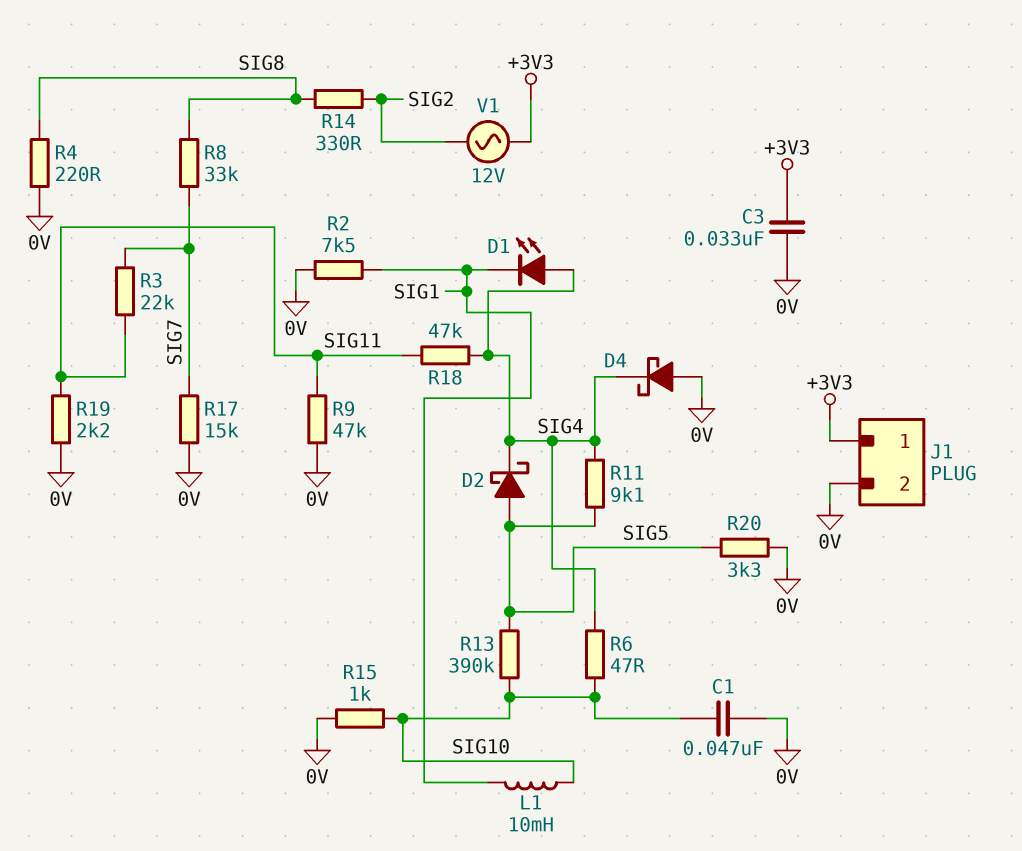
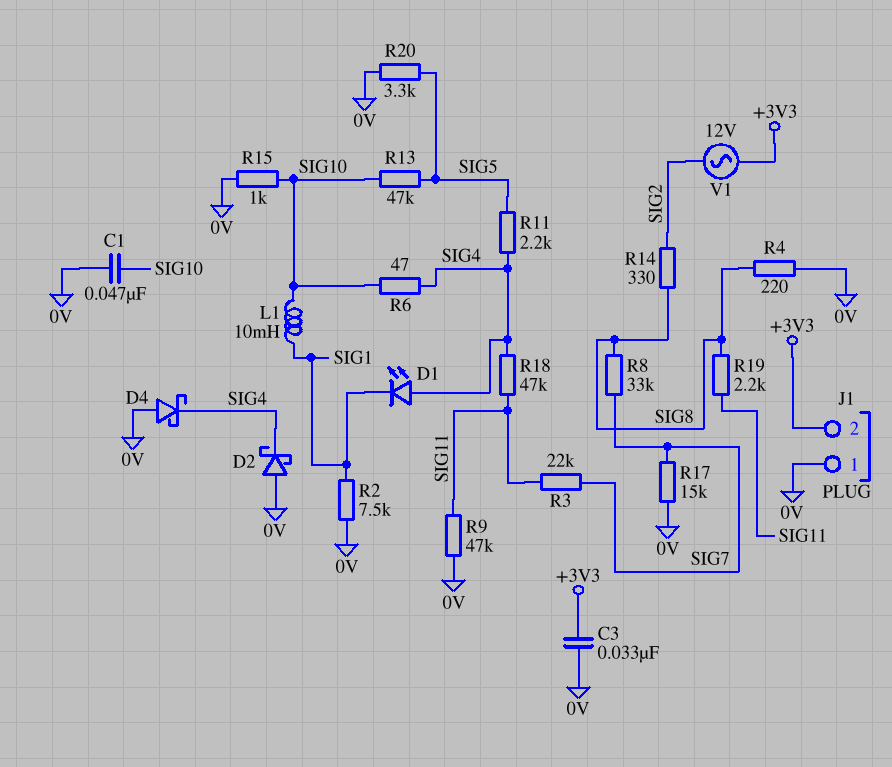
D2: schottky (A SIG5, K SIG4) -> schottky (A 0V, K SIG4)
J1 pin 1: +3V3 -> 0V
J1 pin 2: 0V -> +3V3
R11: 9.1k (SIG4, SIG5) -> 2.2k (SIG4, SIG5)
R13: 390k (SIG5, SIG10) -> 47k (SIG5, SIG10)
R19: 2.2k (0V, SIG11) -> 2.2k (SIG8, SIG11)

